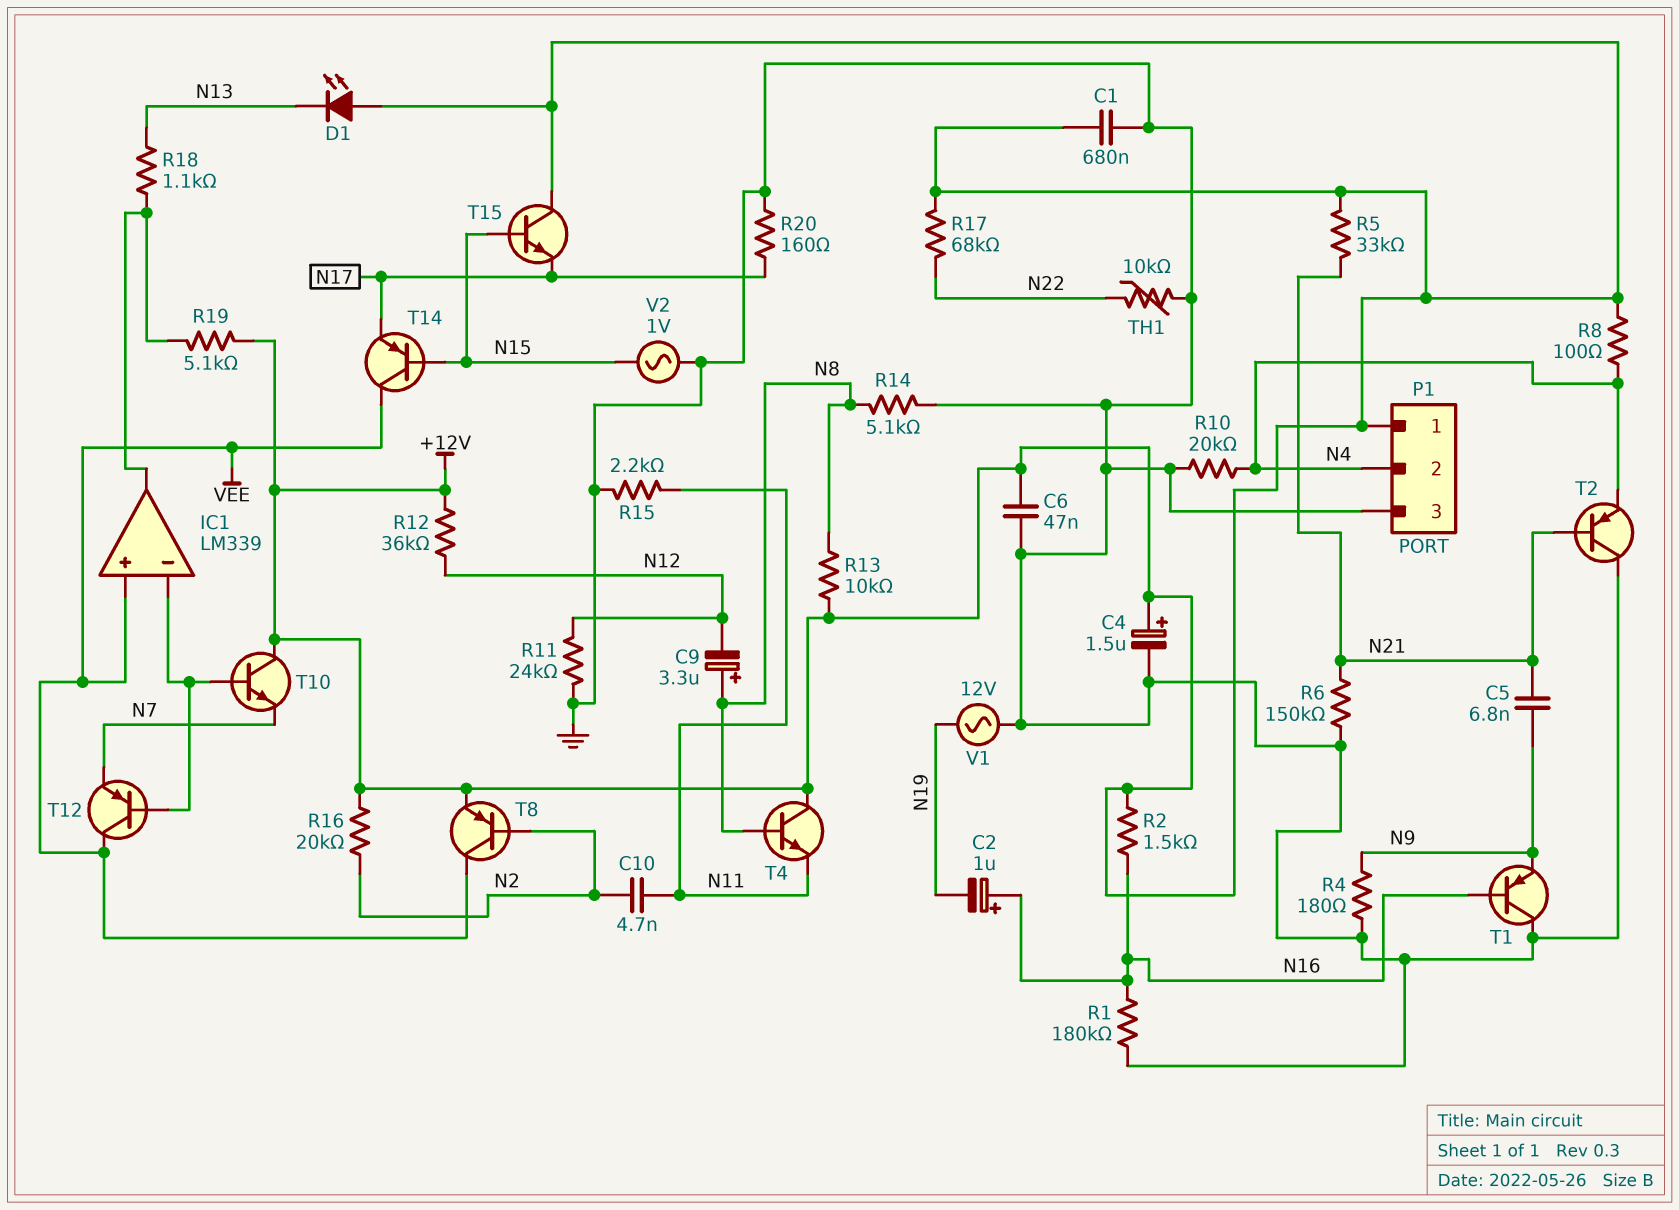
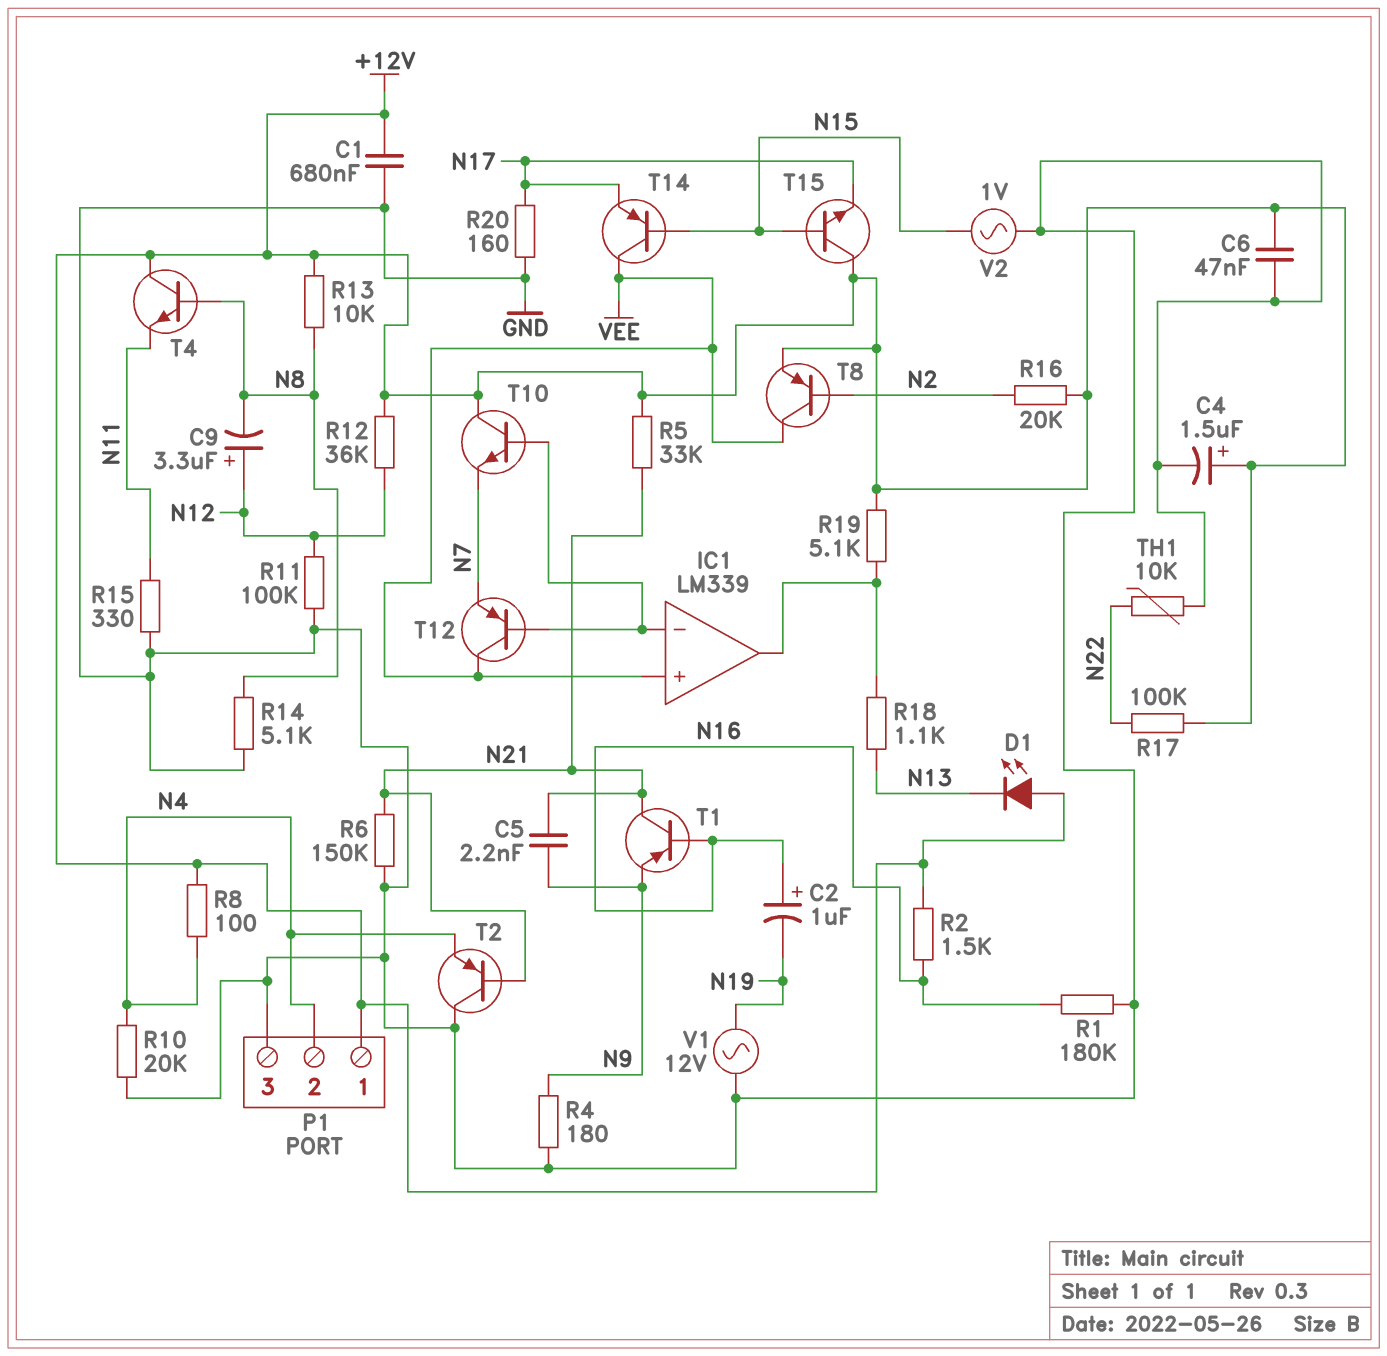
C5: 6.8nF (N9, N21) -> 2.2nF (N9, N21)
C9: 3.3uF (plus N8, minus N12) -> 3.3uF (plus N12, minus N8)
C10: 4.7nF (N2, N11) -> none
R11: 24k (GND, N12) -> 100k (GND, N12)
R15: 2.2k (GND, N11) -> 330 (GND, N11)
R17: 68k (+12V, N22) -> 100k (+12V, N22)
T1: PNP (B N16, C GND, E N9) -> PNP (B N16, C N21, E N9)

